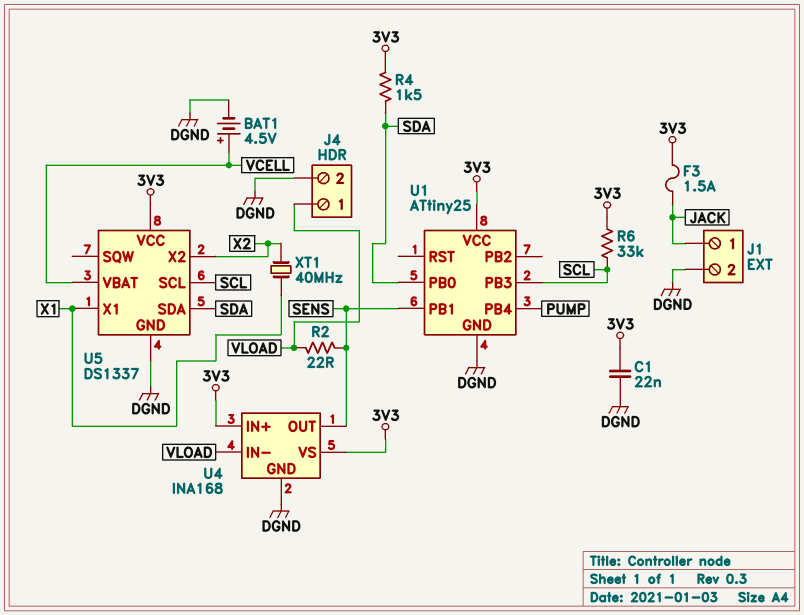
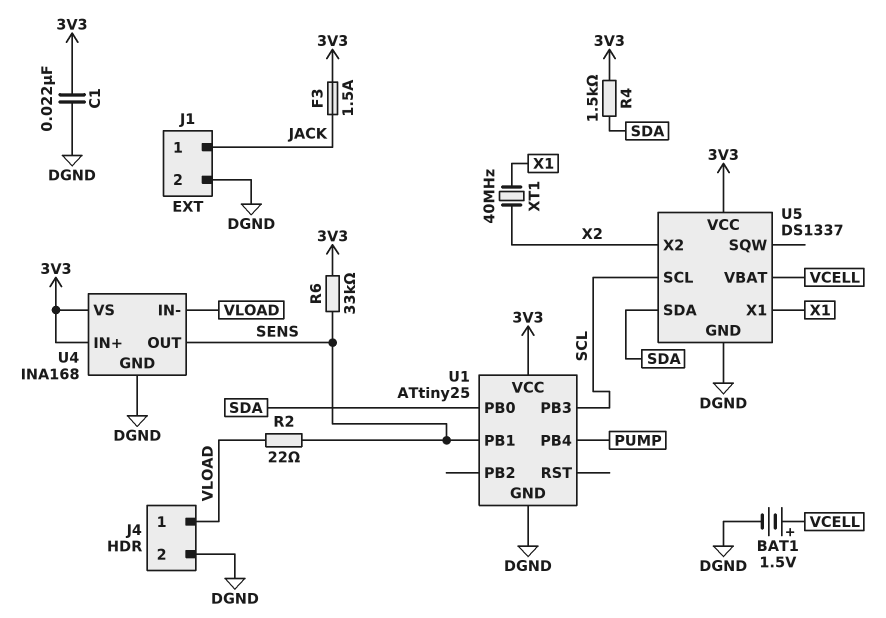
BAT1: 4.5V (plus VCELL, minus DGND) -> 1.5V (plus VCELL, minus DGND)
R6: 33k (3V3, SCL) -> 33k (3V3, SENS)

